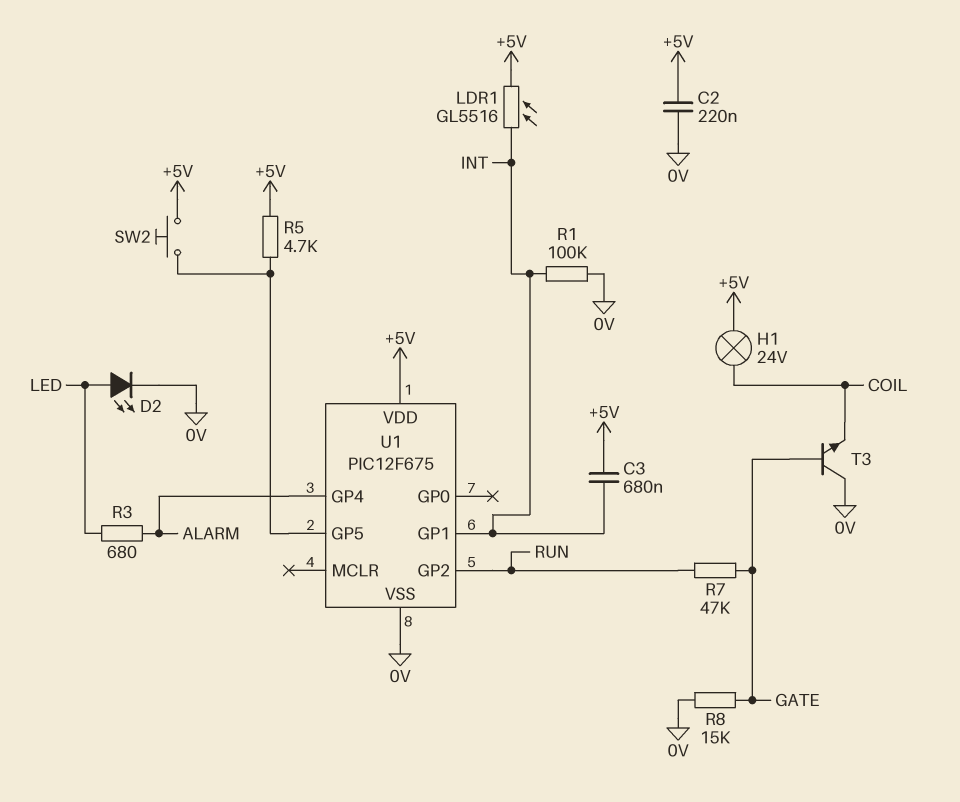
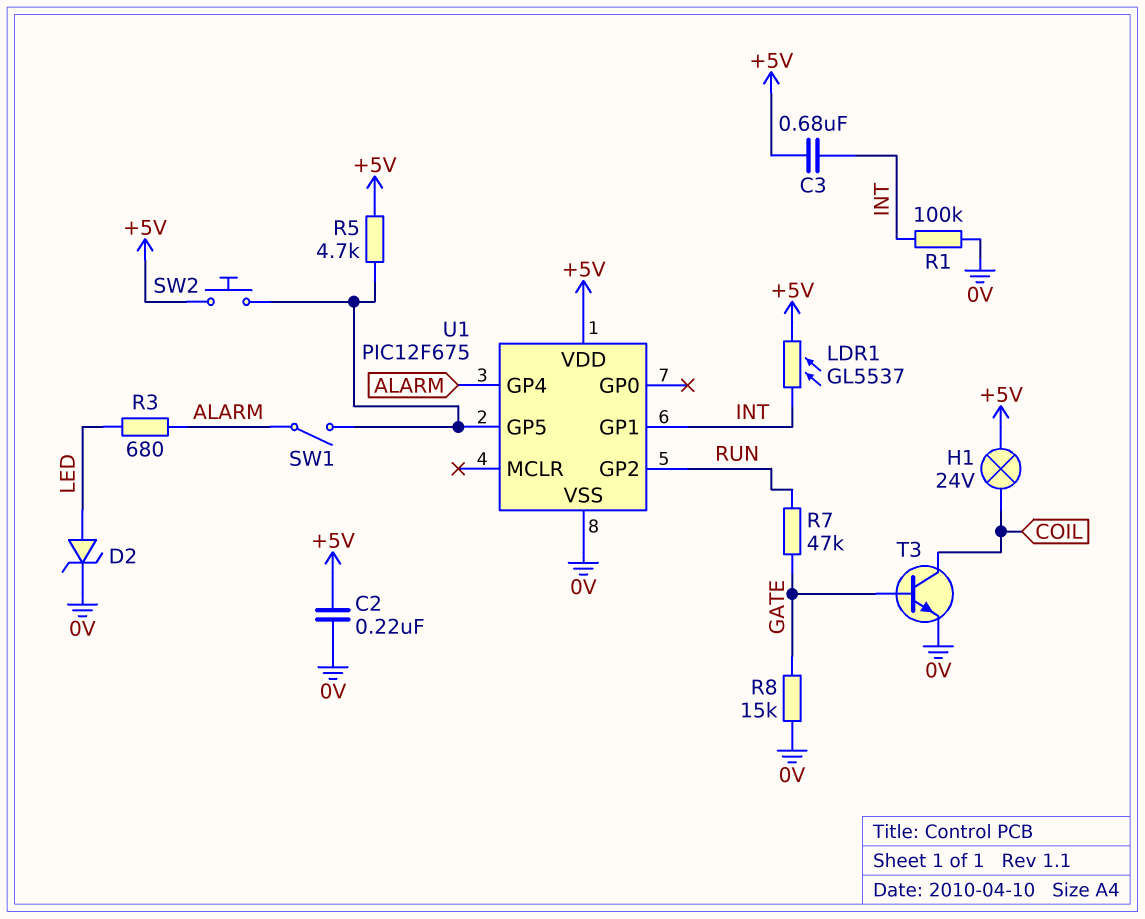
D2: LED (A LED, K 0V) -> zener (A LED, K 0V)
LDR1: GL5516 (+5V, INT) -> GL5537 (+5V, INT)
SW1: none -> switch (ALARM, U1/GP5)
T3: NPN (B GATE, C 0V, E COIL) -> NPN (B GATE, C COIL, E 0V)

